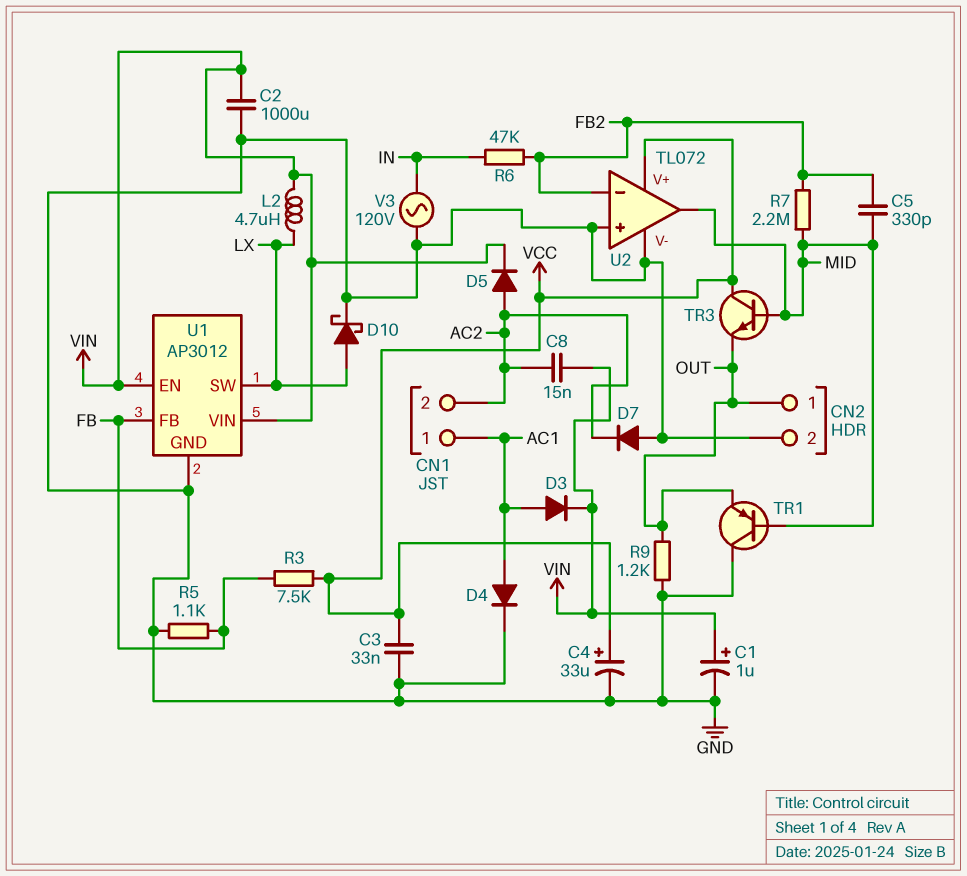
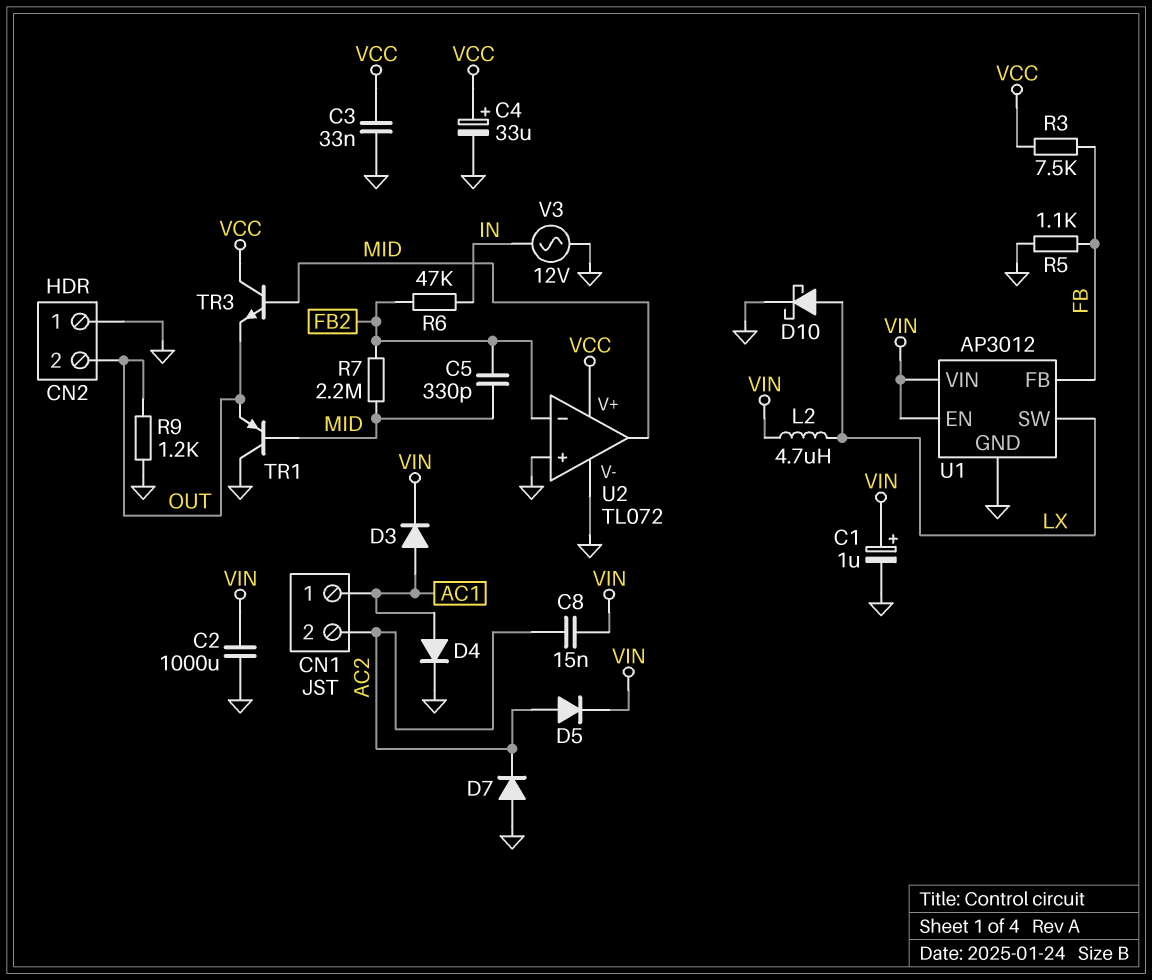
CN2 pin 1: OUT -> GND
CN2 pin 2: GND -> OUT
V3: AC 120V (GND, IN) -> AC 12V (GND, IN)

